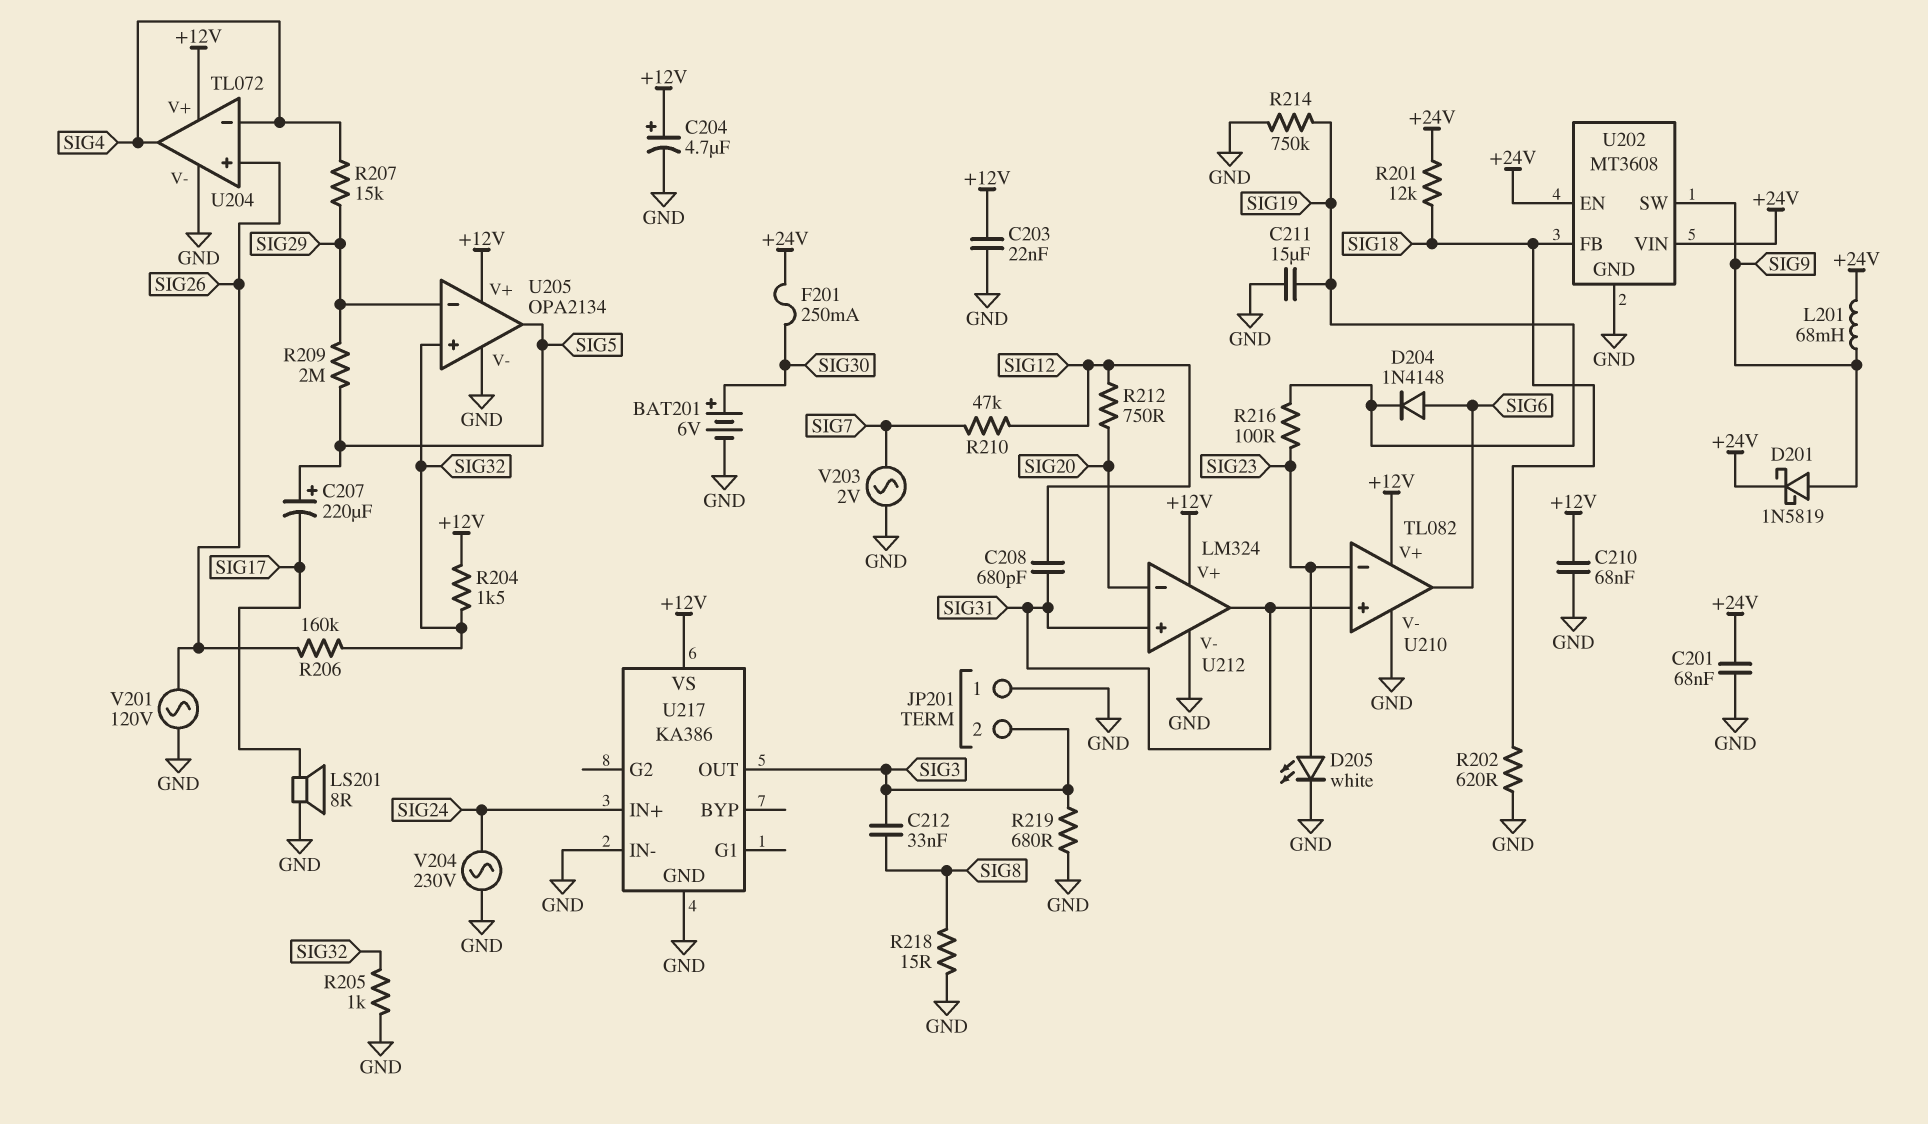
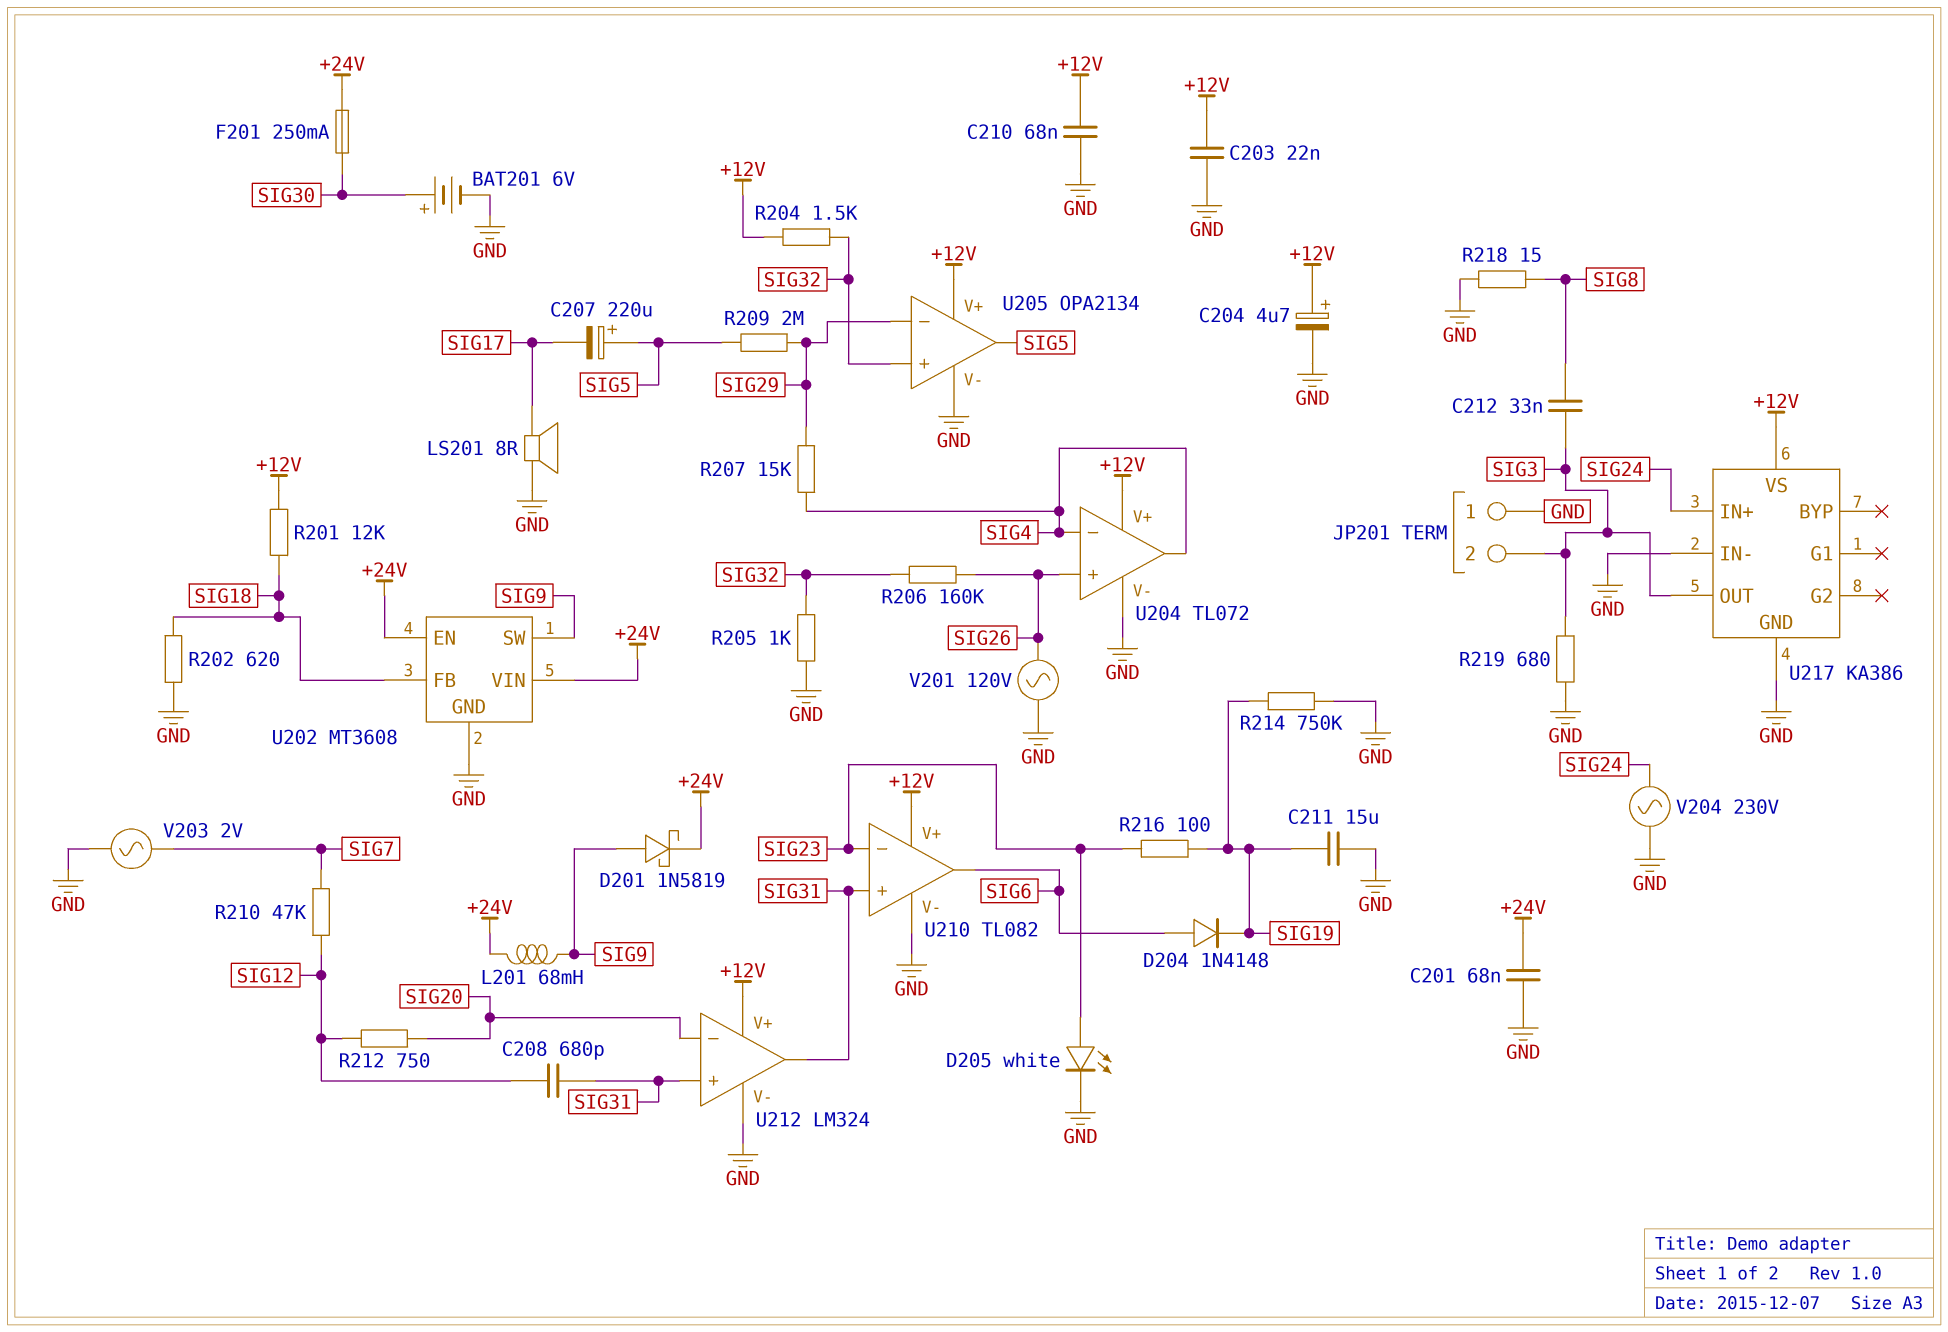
R201: 12k (+24V, SIG18) -> 12k (+12V, SIG18)

